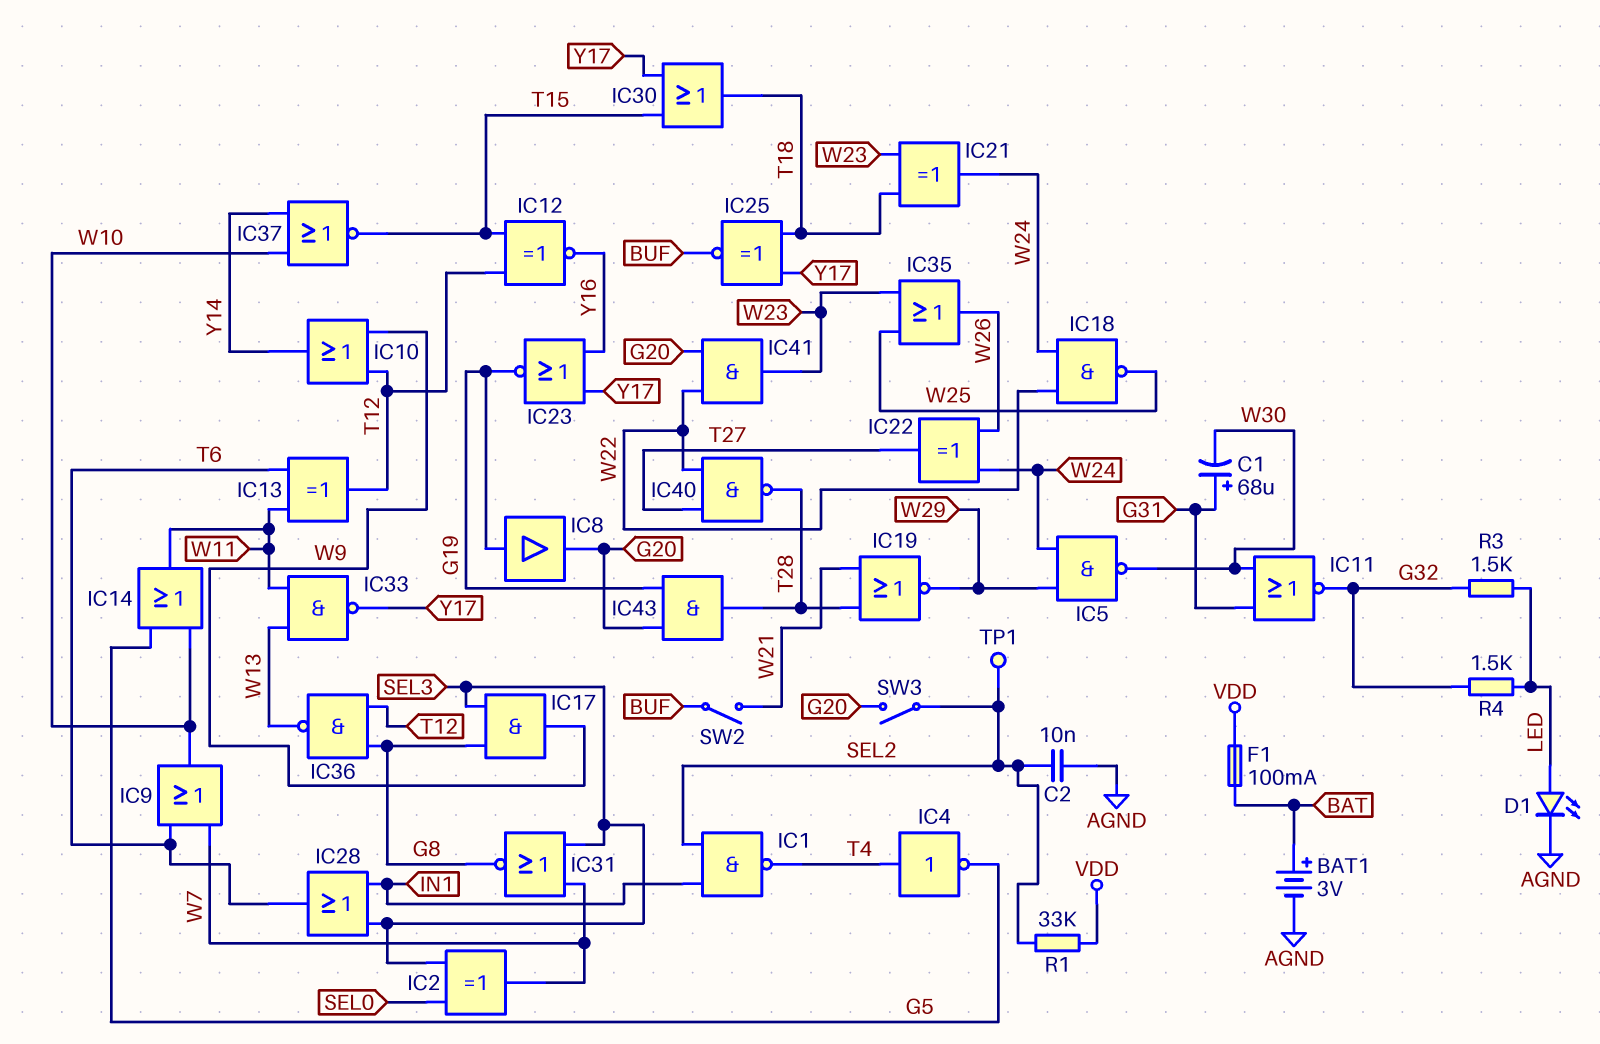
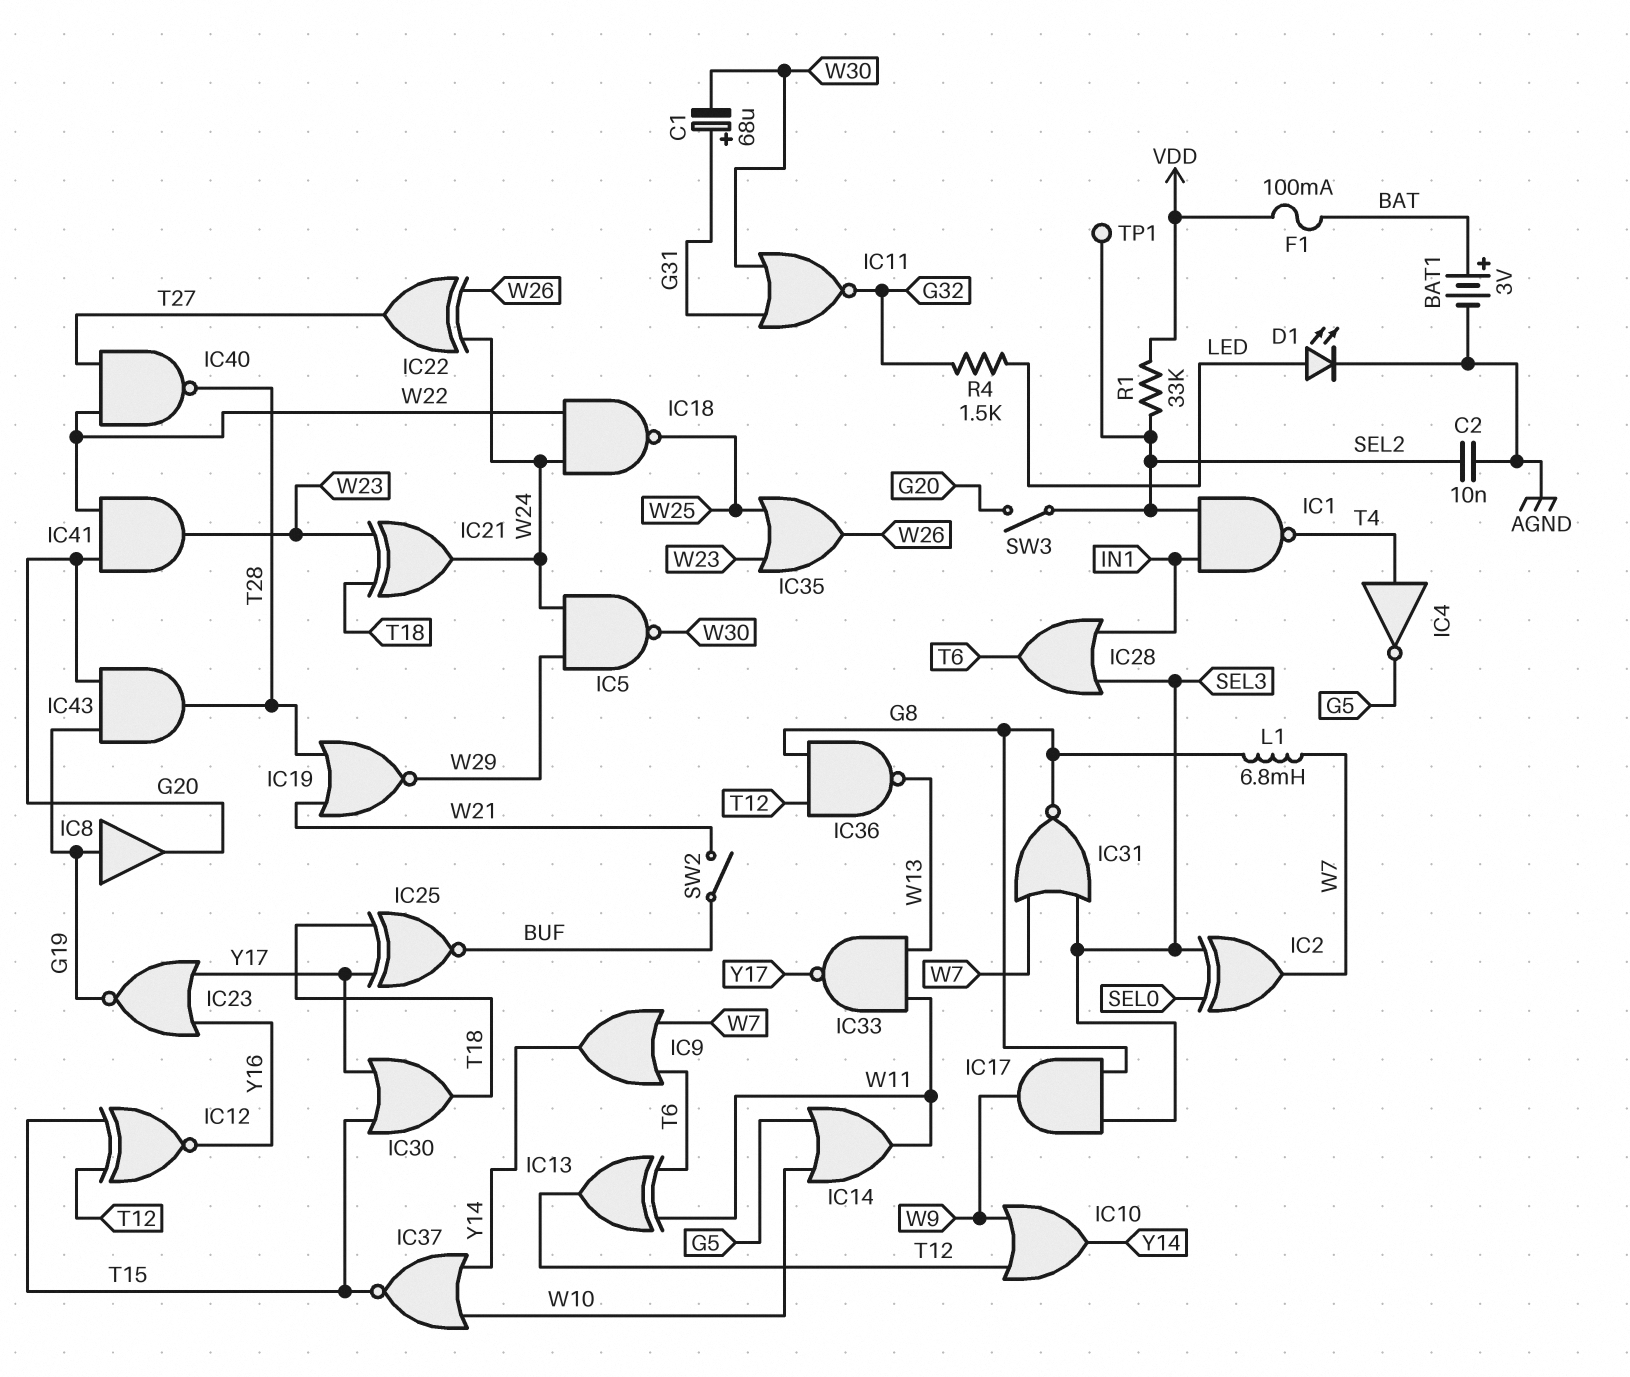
IC9: OR (in T6, in W7, out W10) -> OR (in T6, in W7, out Y14)
L1: none -> 6.8mH (G8, W7)
R3: 1.5k (G32, LED) -> none

